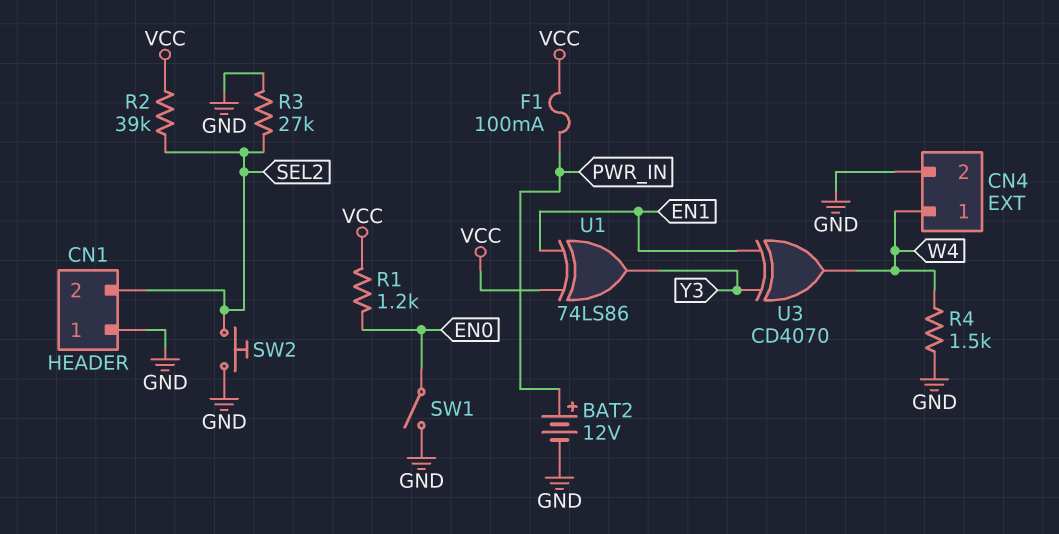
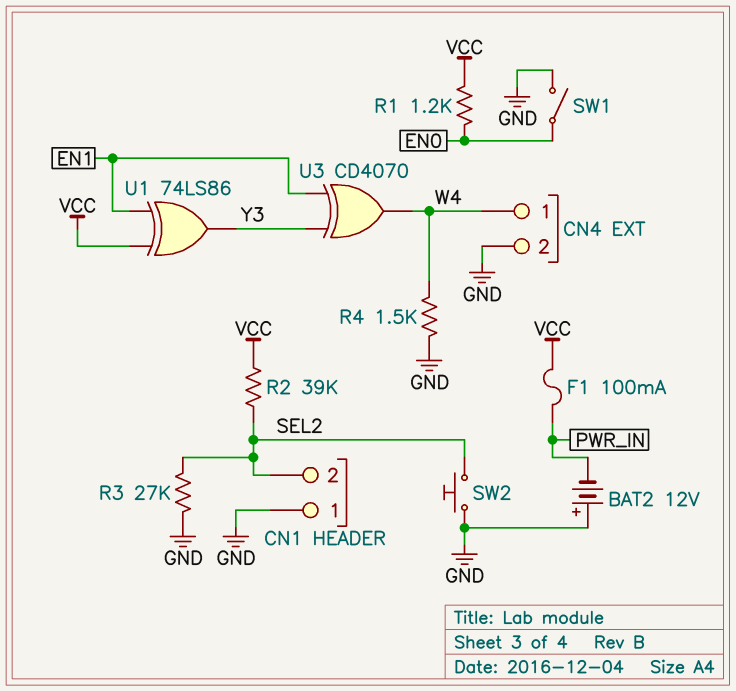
BAT2: 12V (plus PWR_IN, minus GND) -> 12V (plus GND, minus PWR_IN)

